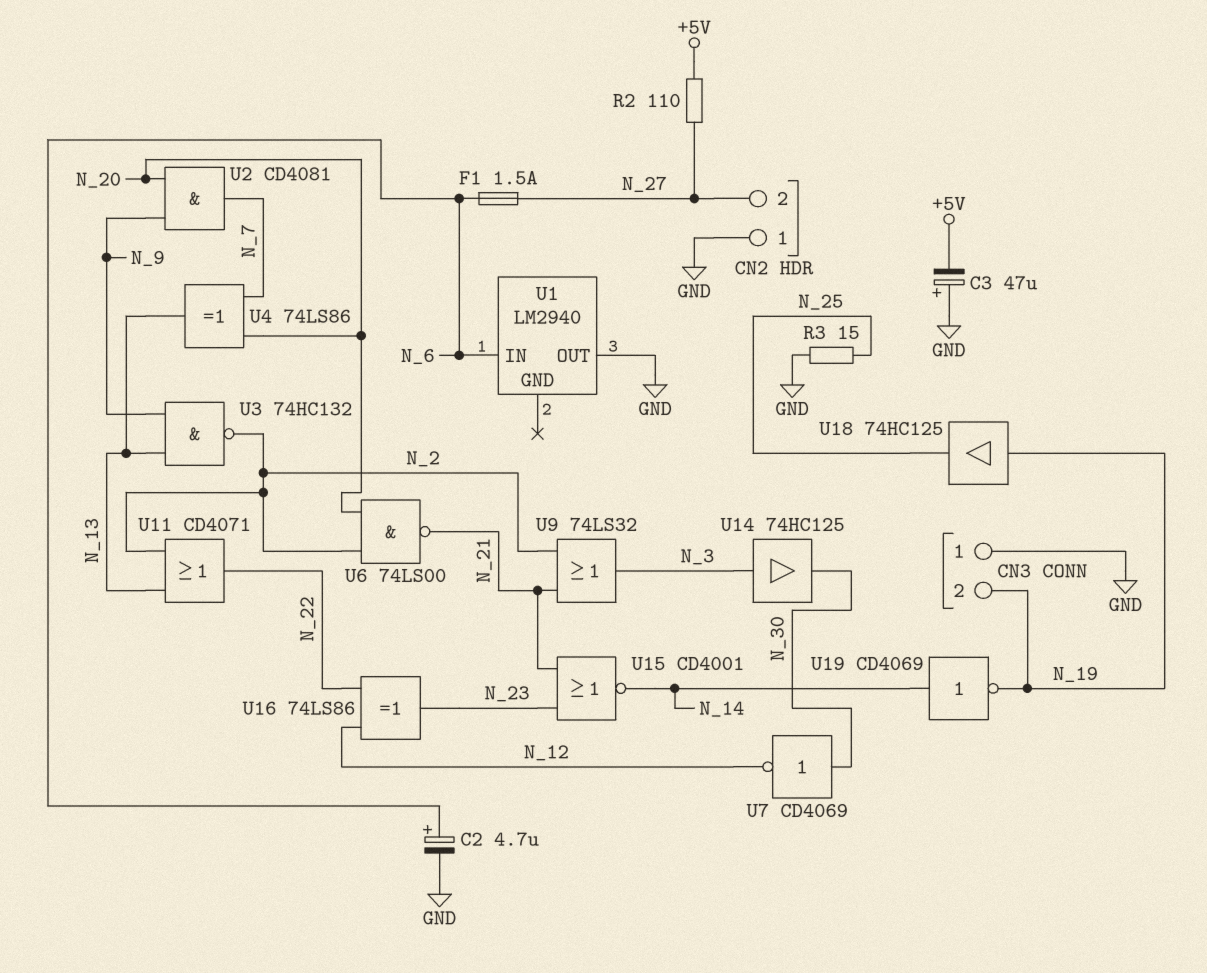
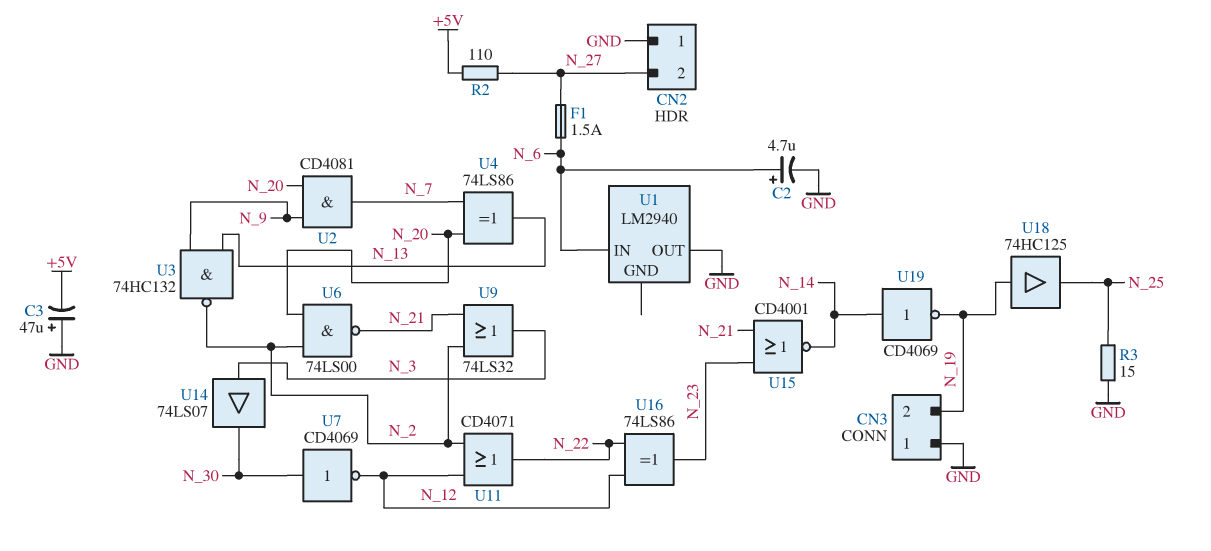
U11: OR CD4071 (in N_2, in N_13, out N_22) -> OR CD4071 (in N_2, in N_12, out N_22)
U14: buffer 74HC125 (in N_3, out N_30) -> buffer 74LS07 (in N_3, out N_30)

